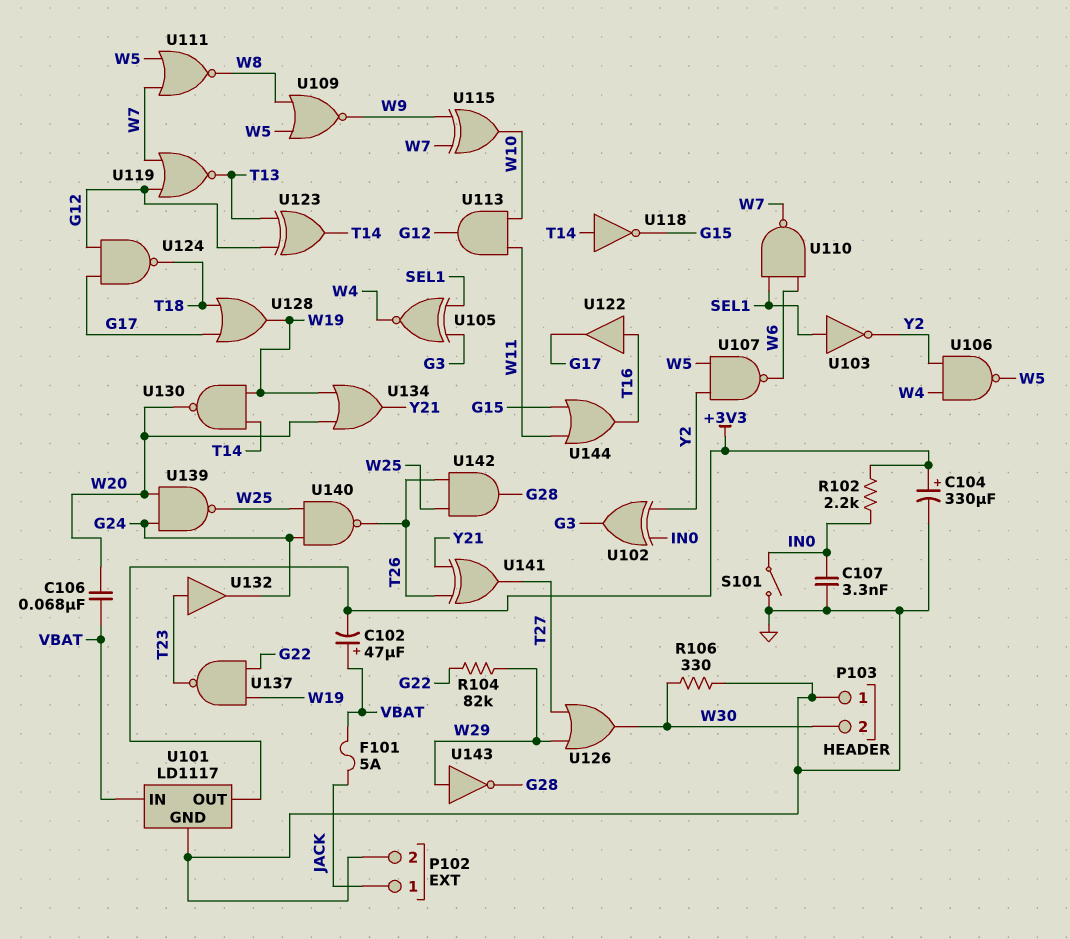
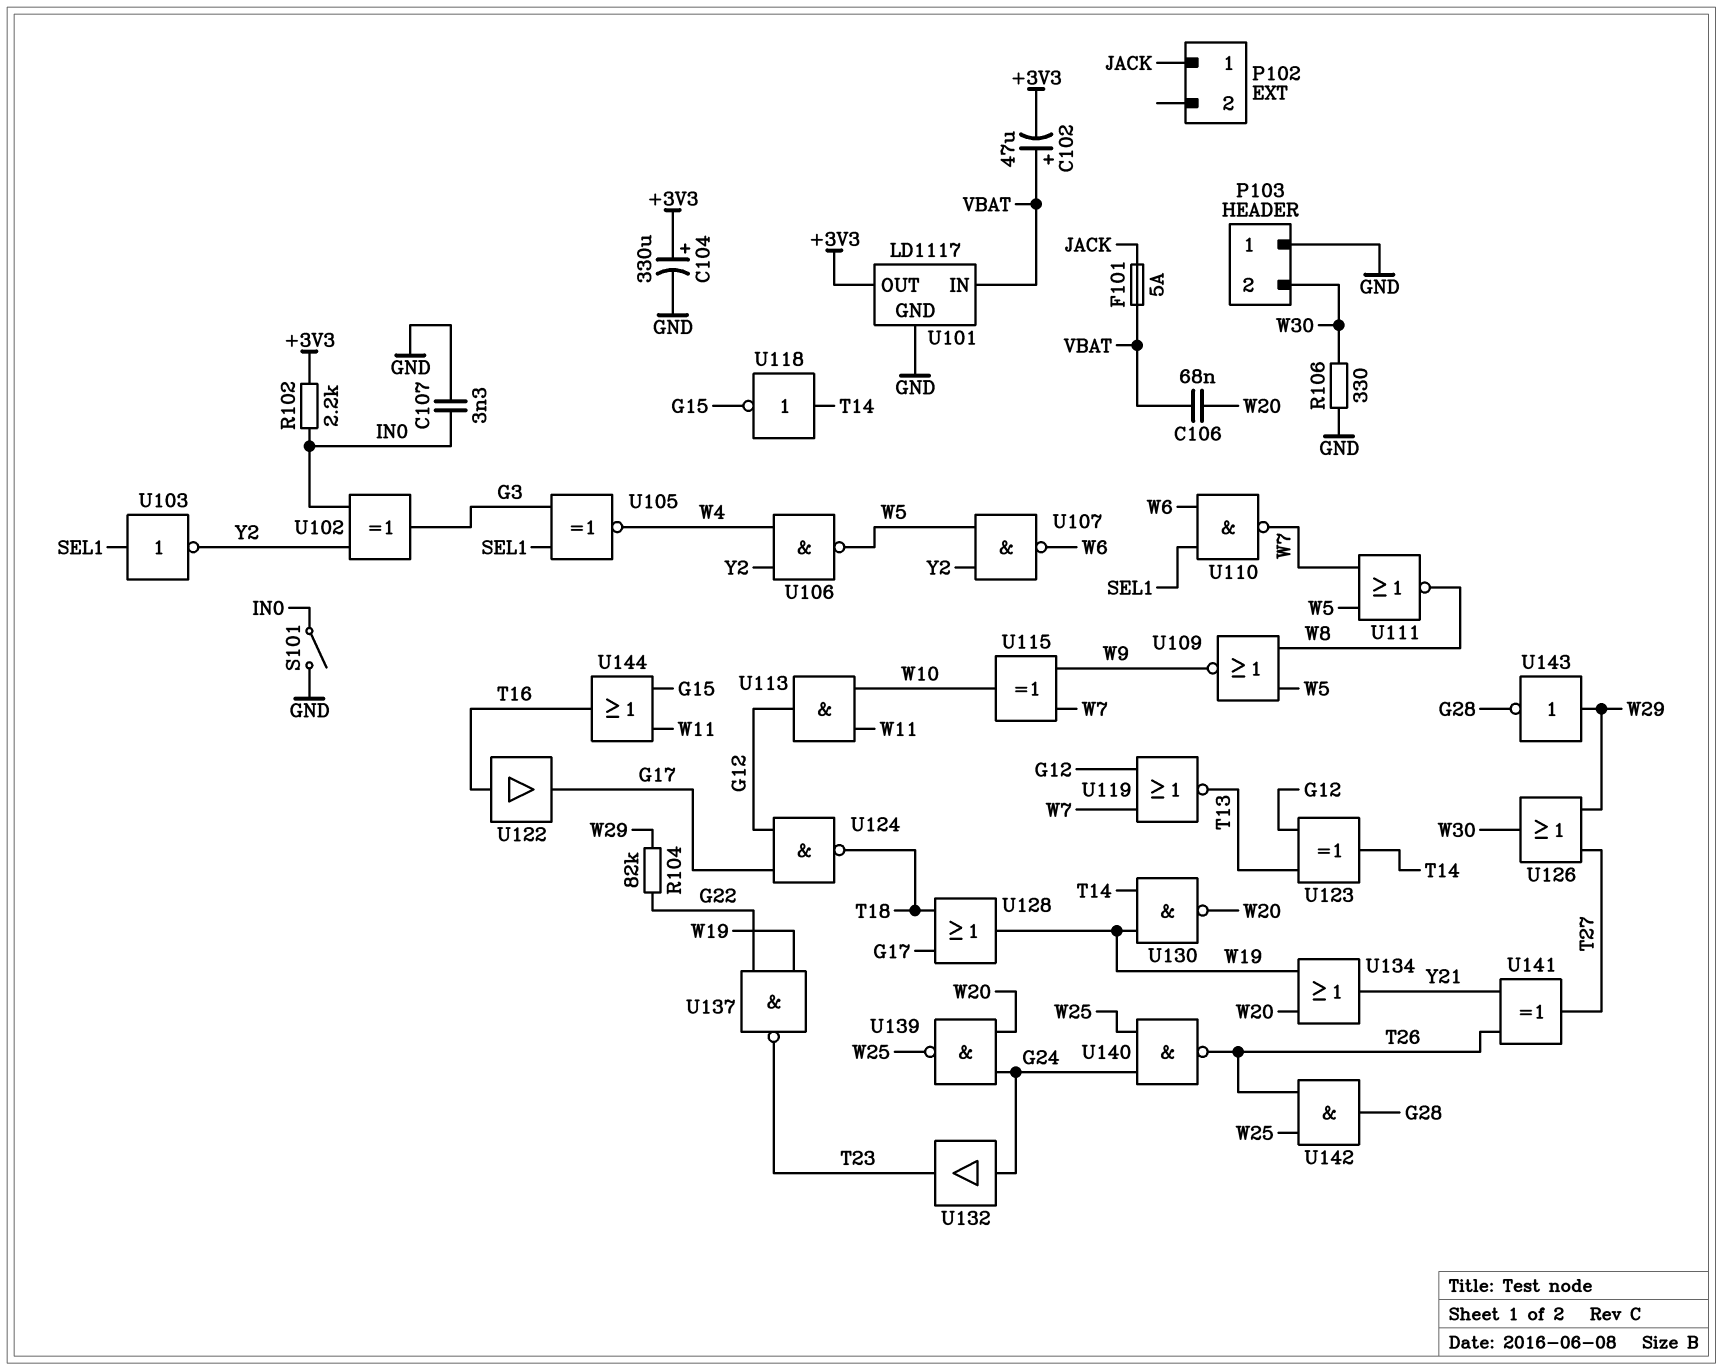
P102 pin 2: GND -> none
U132: buffer (in T23, out G24) -> buffer (in G24, out T23)

